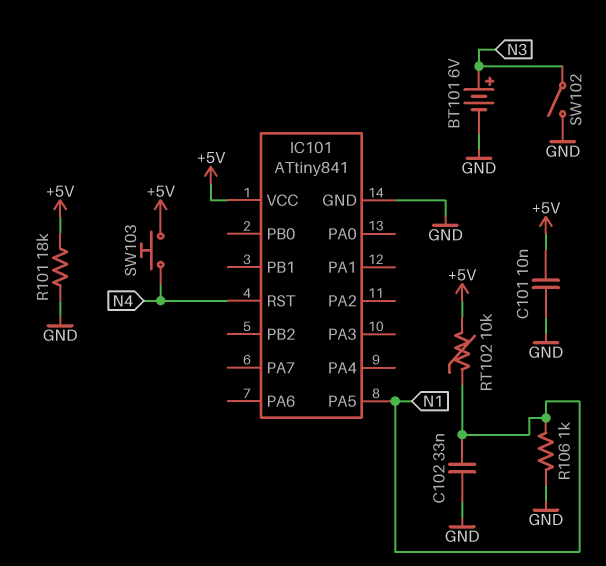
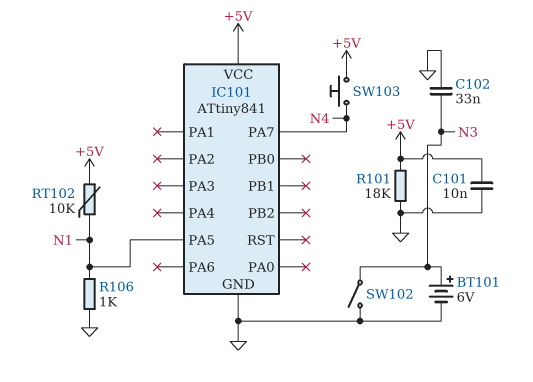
C102: 33nF (GND, N1) -> 33nF (GND, N3)
IC101 pin PA7: none -> N4
IC101 pin RST: N4 -> none

